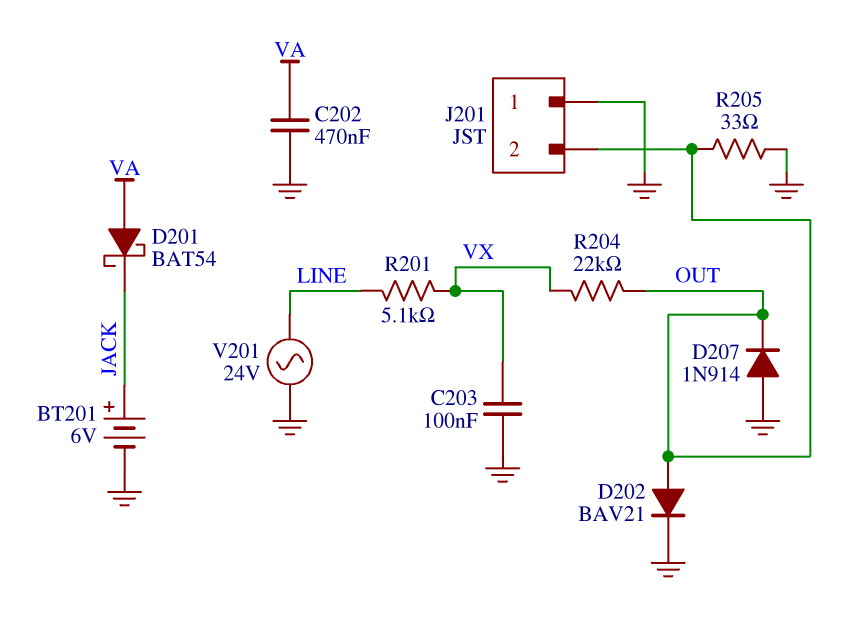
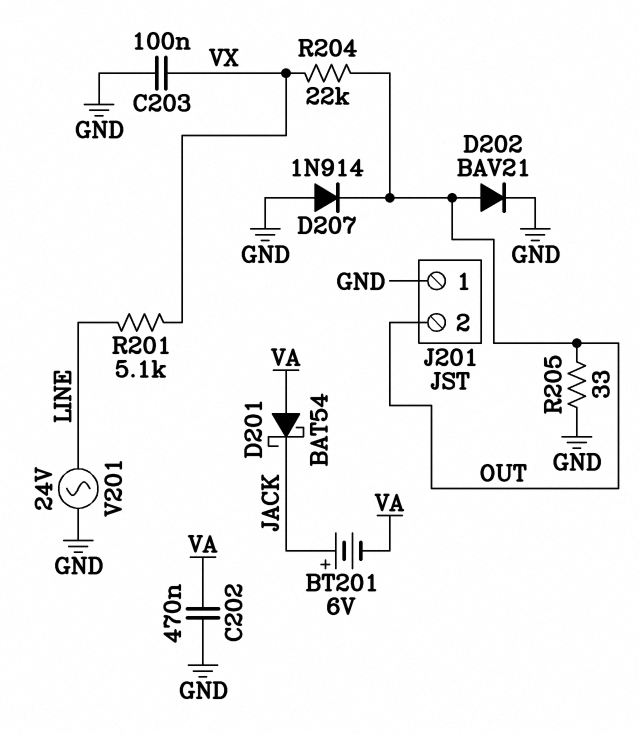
BT201: 6V (plus JACK, minus GND) -> 6V (plus JACK, minus VA)

